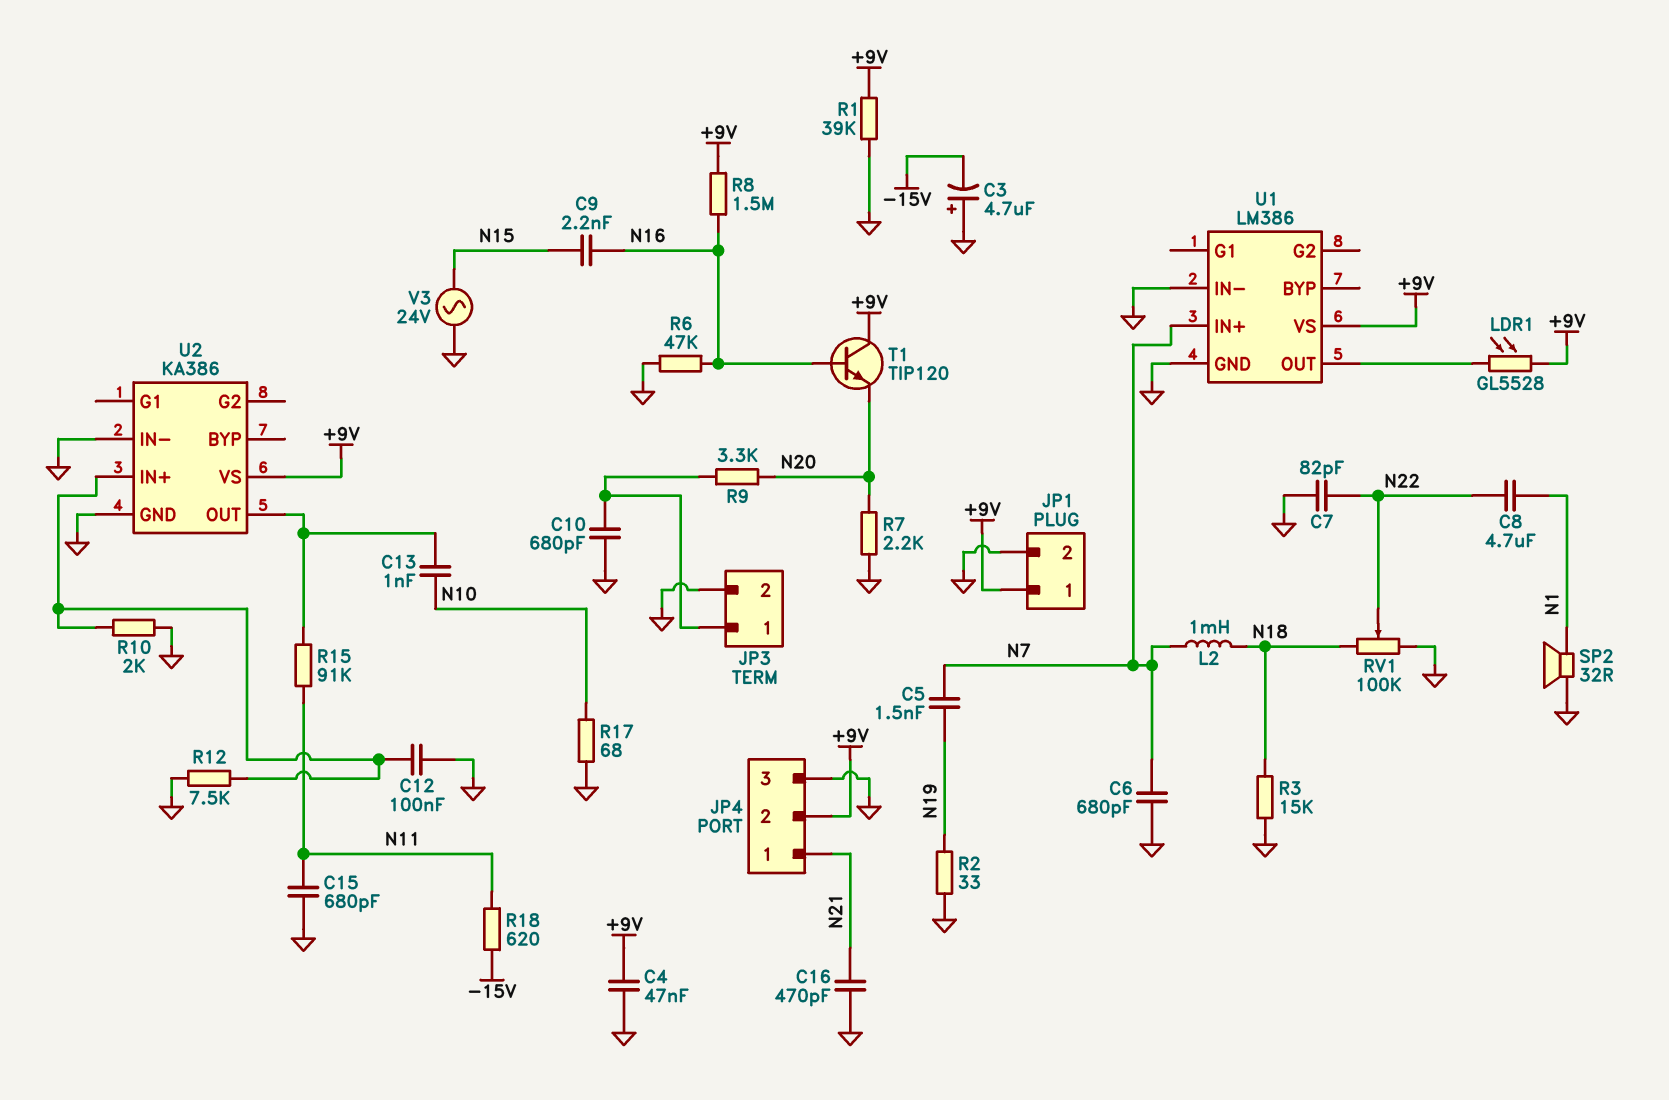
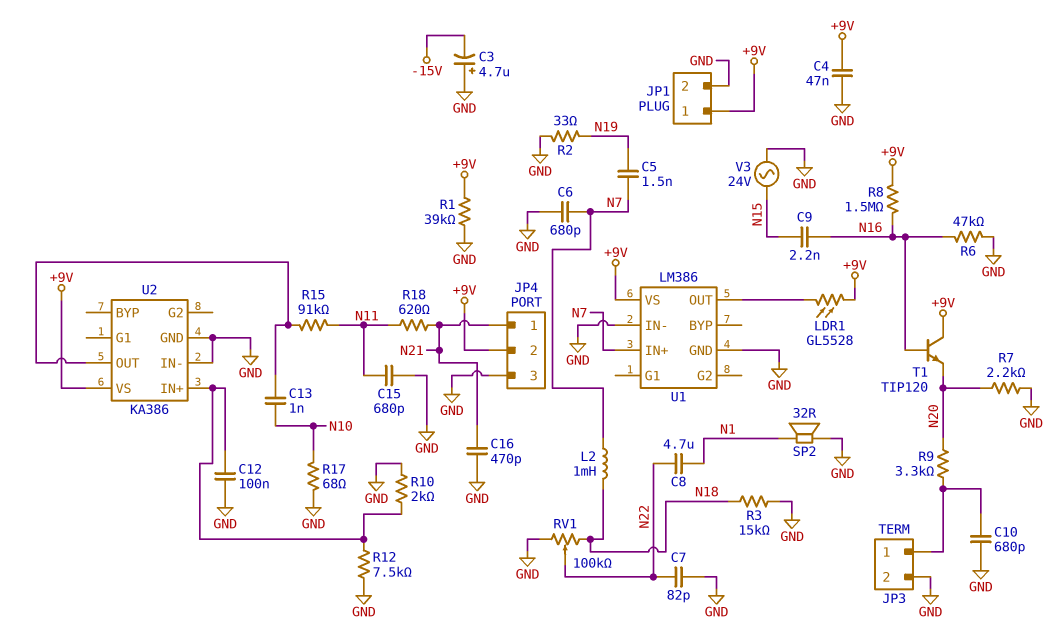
R18: 620 (-15V, N11) -> 620 (N11, N21)

